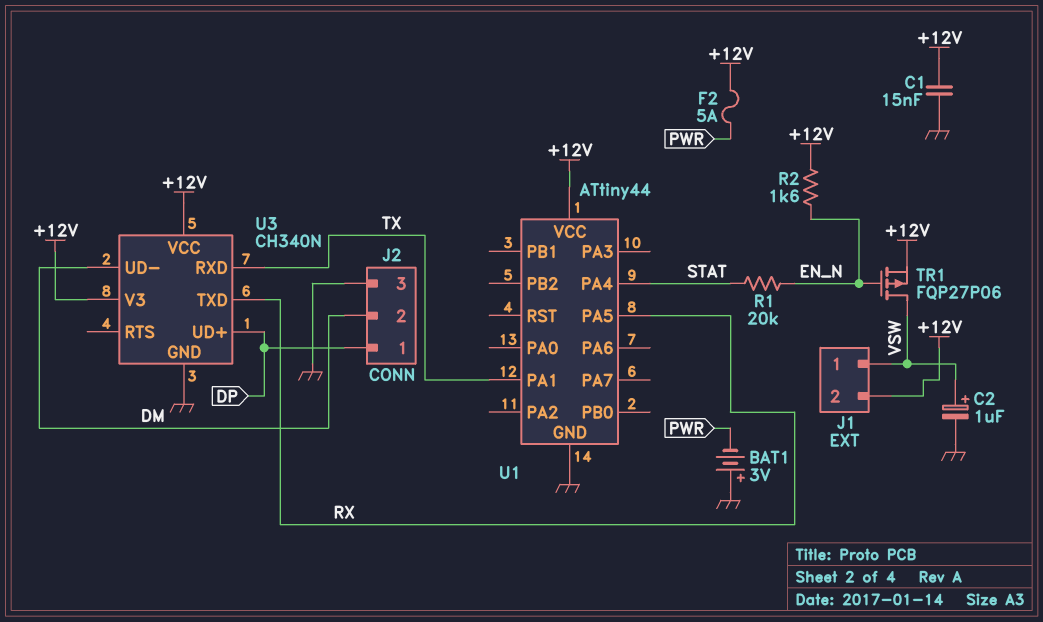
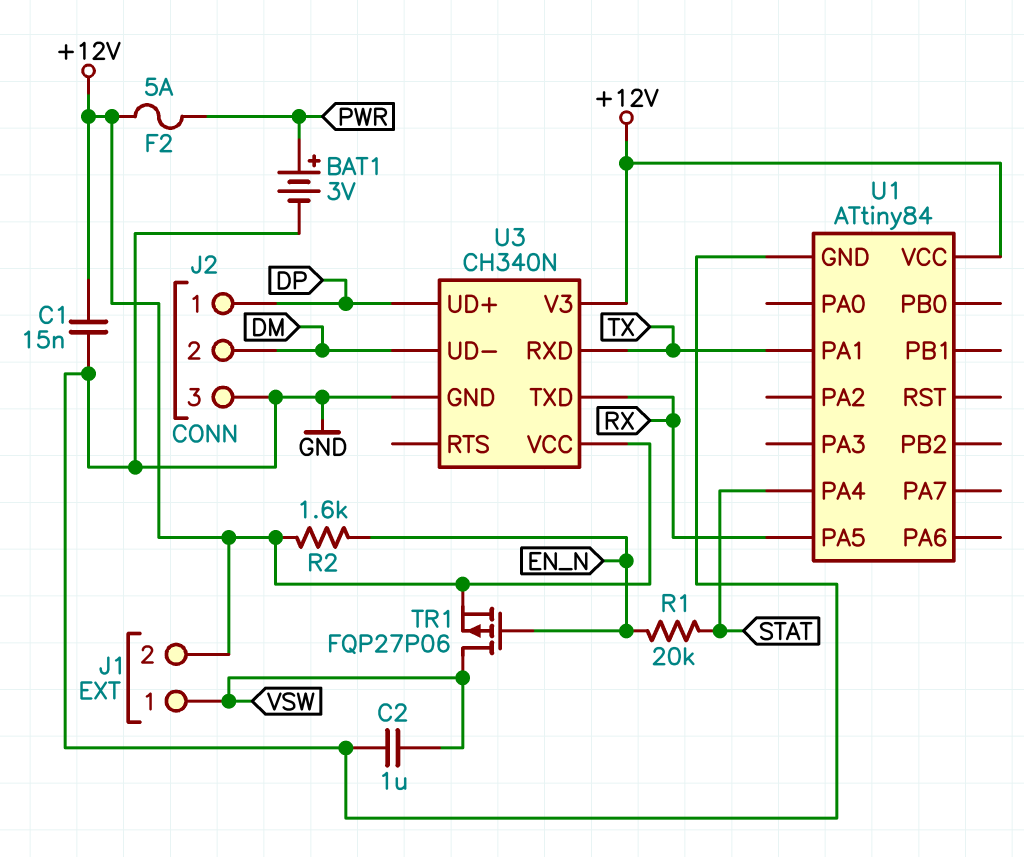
BAT1: 3V (plus GND, minus PWR) -> 3V (plus PWR, minus GND)
C2: 1uF (plus VSW, minus GND) -> 1uF (GND, VSW)
U1: ATtiny44 -> ATtiny84

